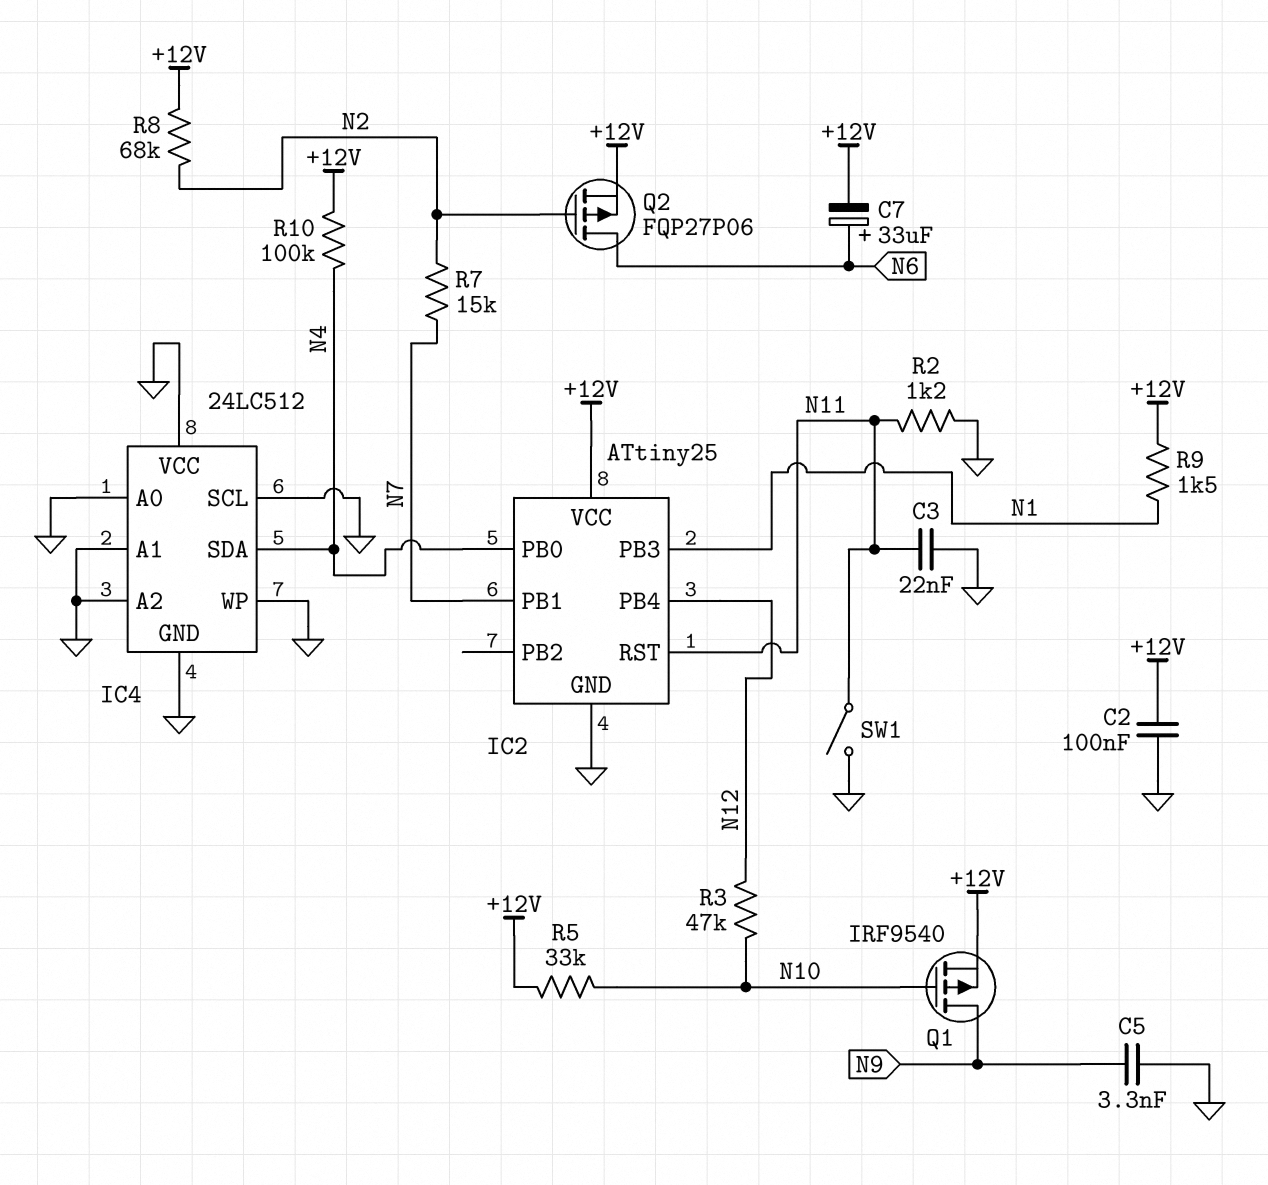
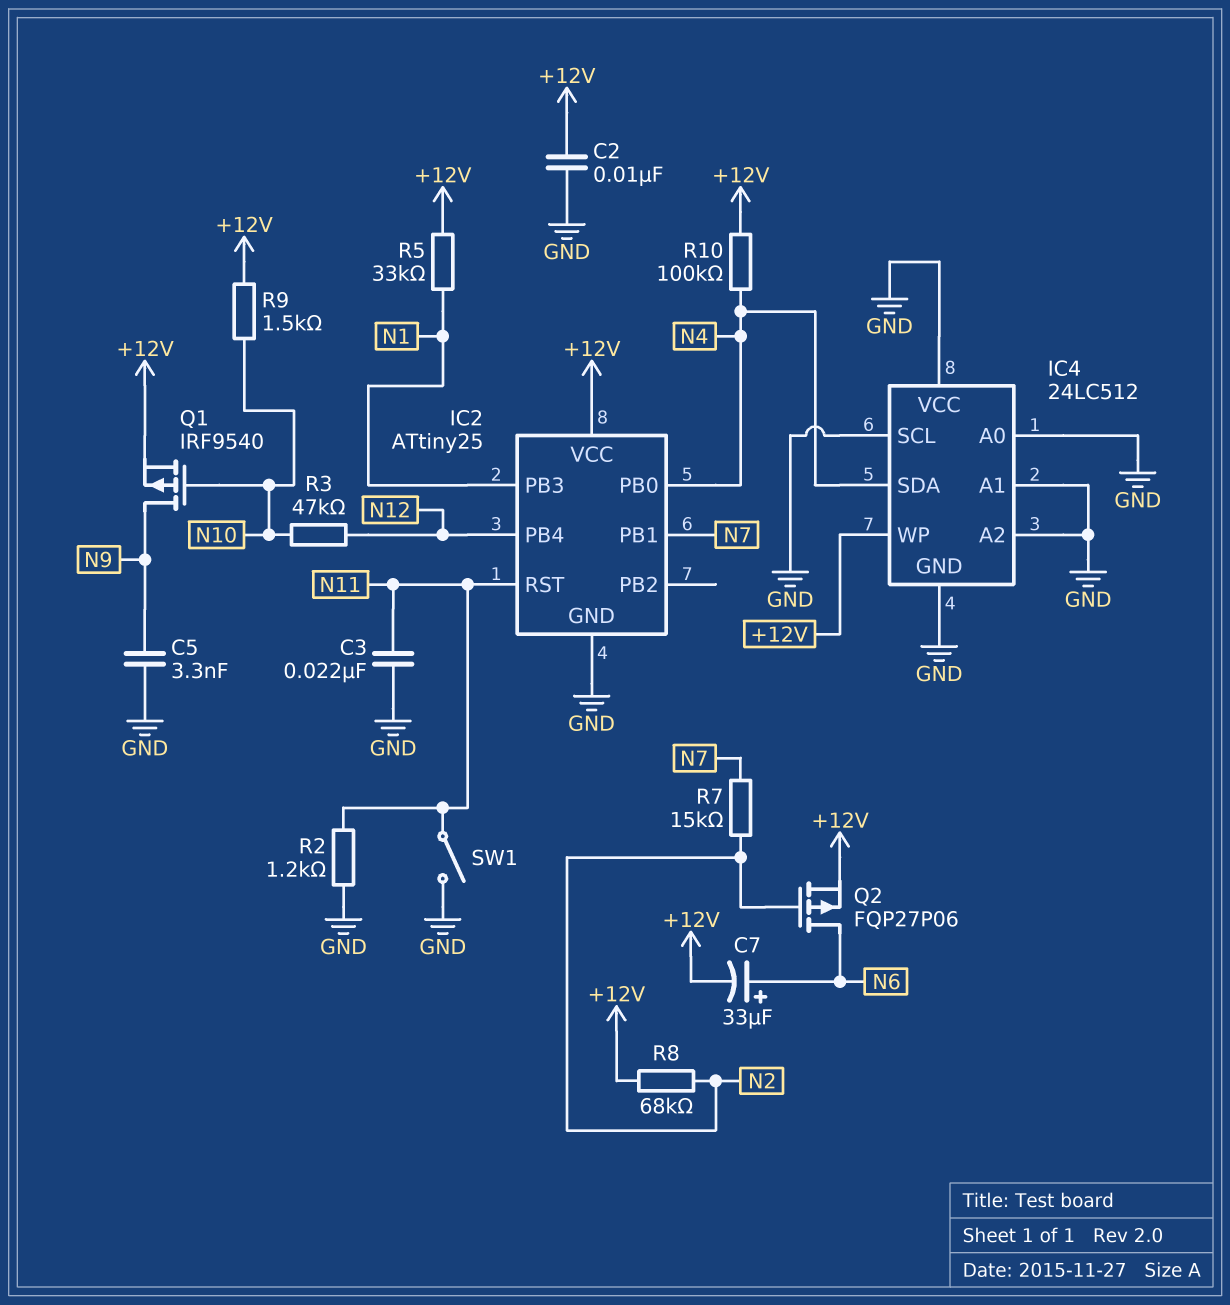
C2: 100nF (+12V, GND) -> 10nF (+12V, GND)
IC4 pin WP: GND -> +12V
R5: 33k (+12V, N10) -> 33k (+12V, N1)
R9: 1.5k (+12V, N1) -> 1.5k (+12V, N10)

